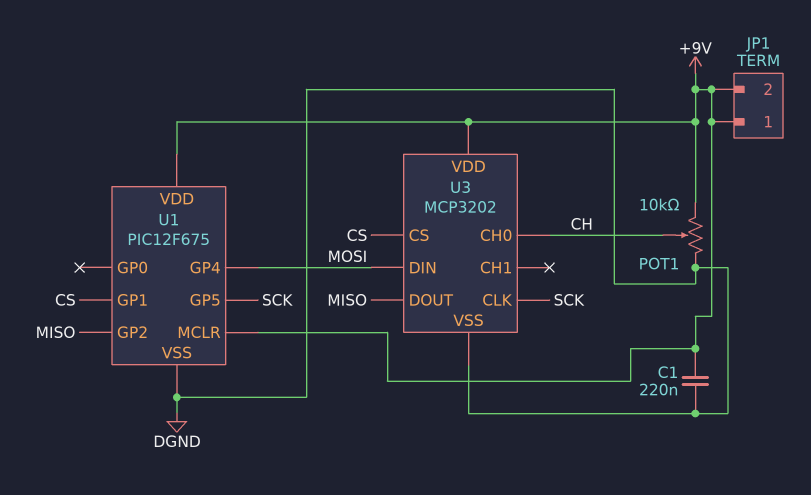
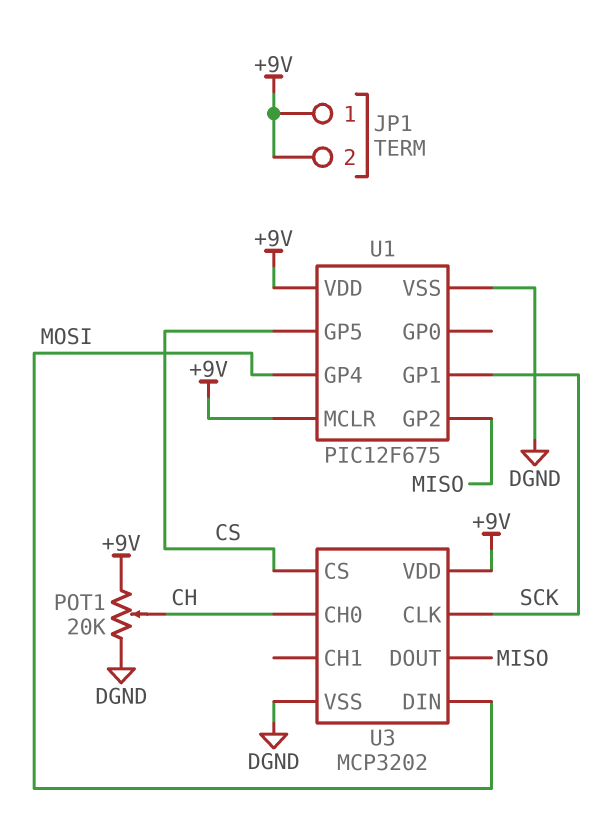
C1: 220nF (+9V, DGND) -> none
POT1: 10k (+9V, DGND, wiper CH) -> 20k (+9V, DGND, wiper CH)
U1 pin GP1: CS -> SCK
U1 pin GP5: SCK -> CS

